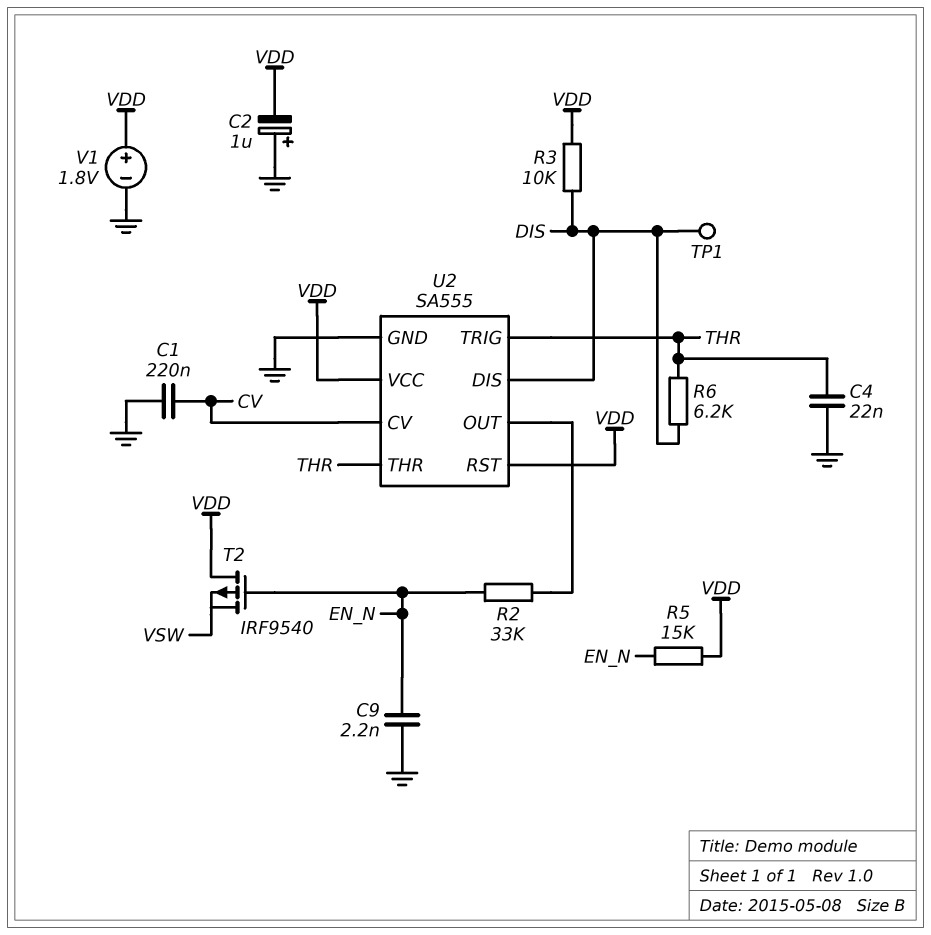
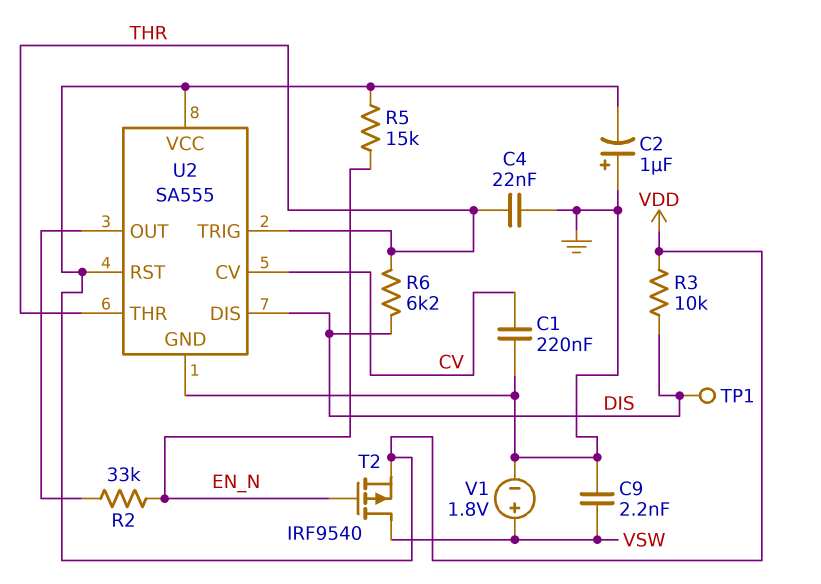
C9: 2.2nF (EN_N, GND) -> 2.2nF (GND, VSW)
T2: PMOS IRF9540 (G EN_N, D VDD, S VSW) -> PMOS IRF9540 (G EN_N, D VSW, S VDD)
V1: 1.8V (plus VDD, minus GND) -> 1.8V (plus VSW, minus GND)

